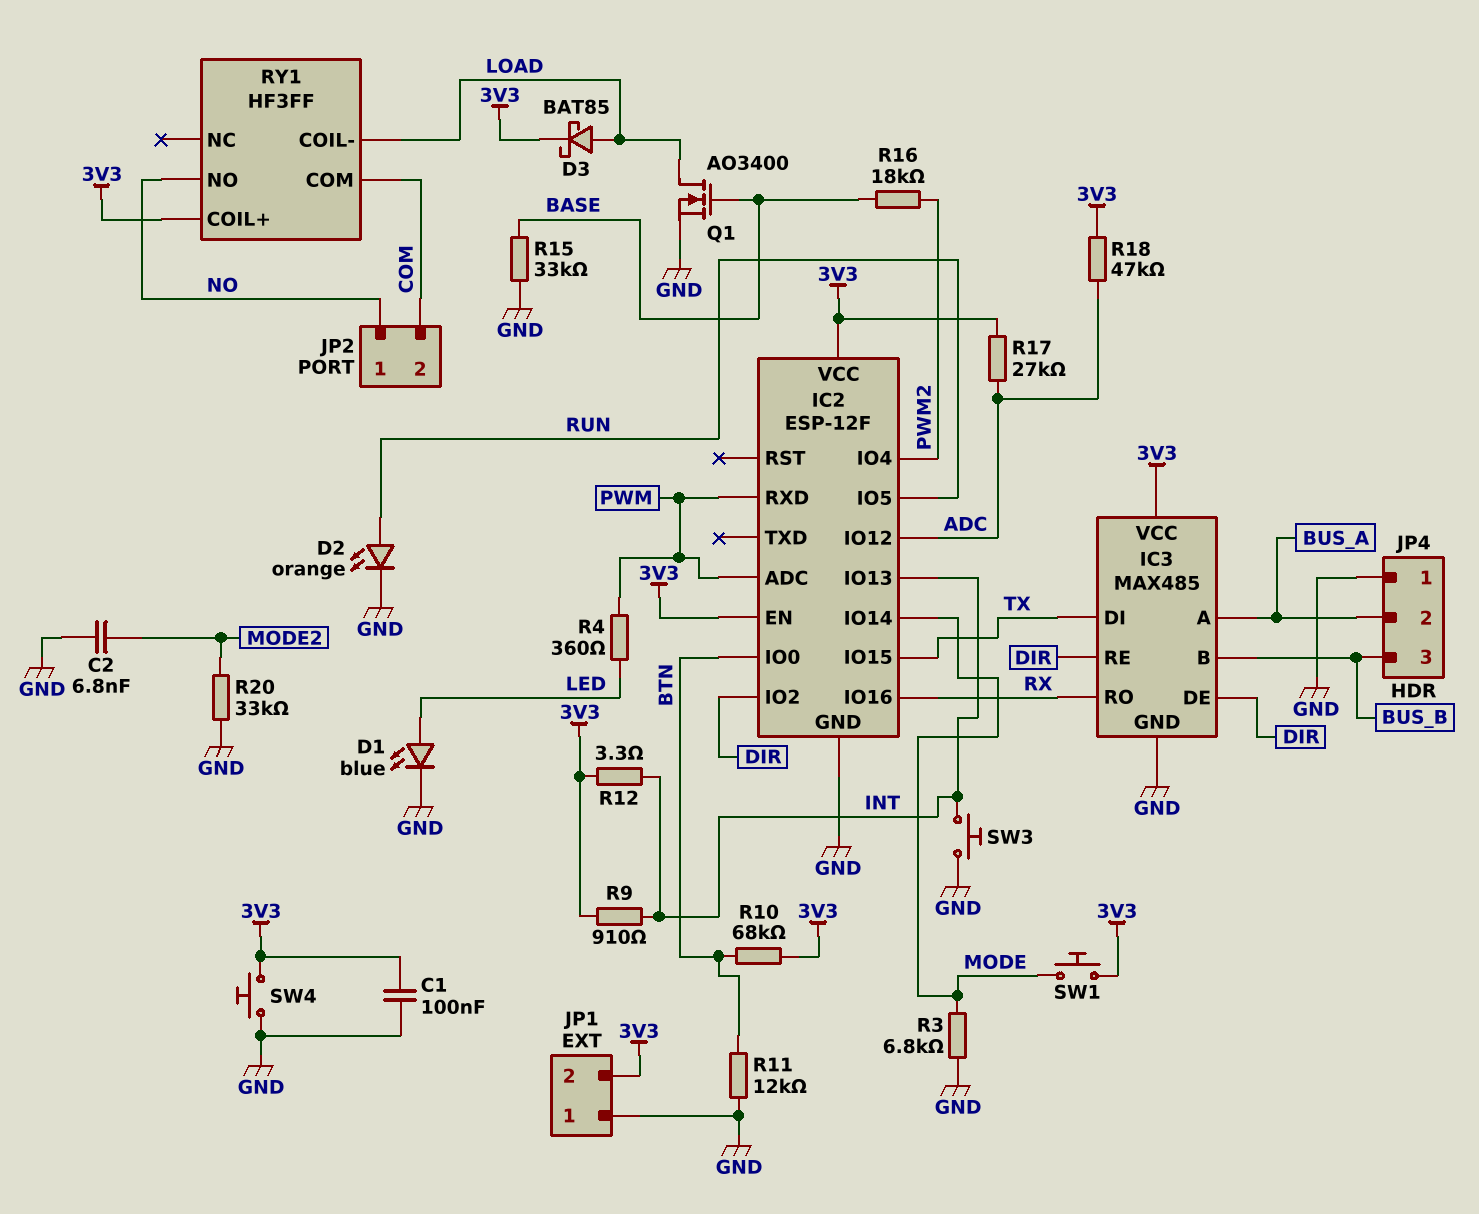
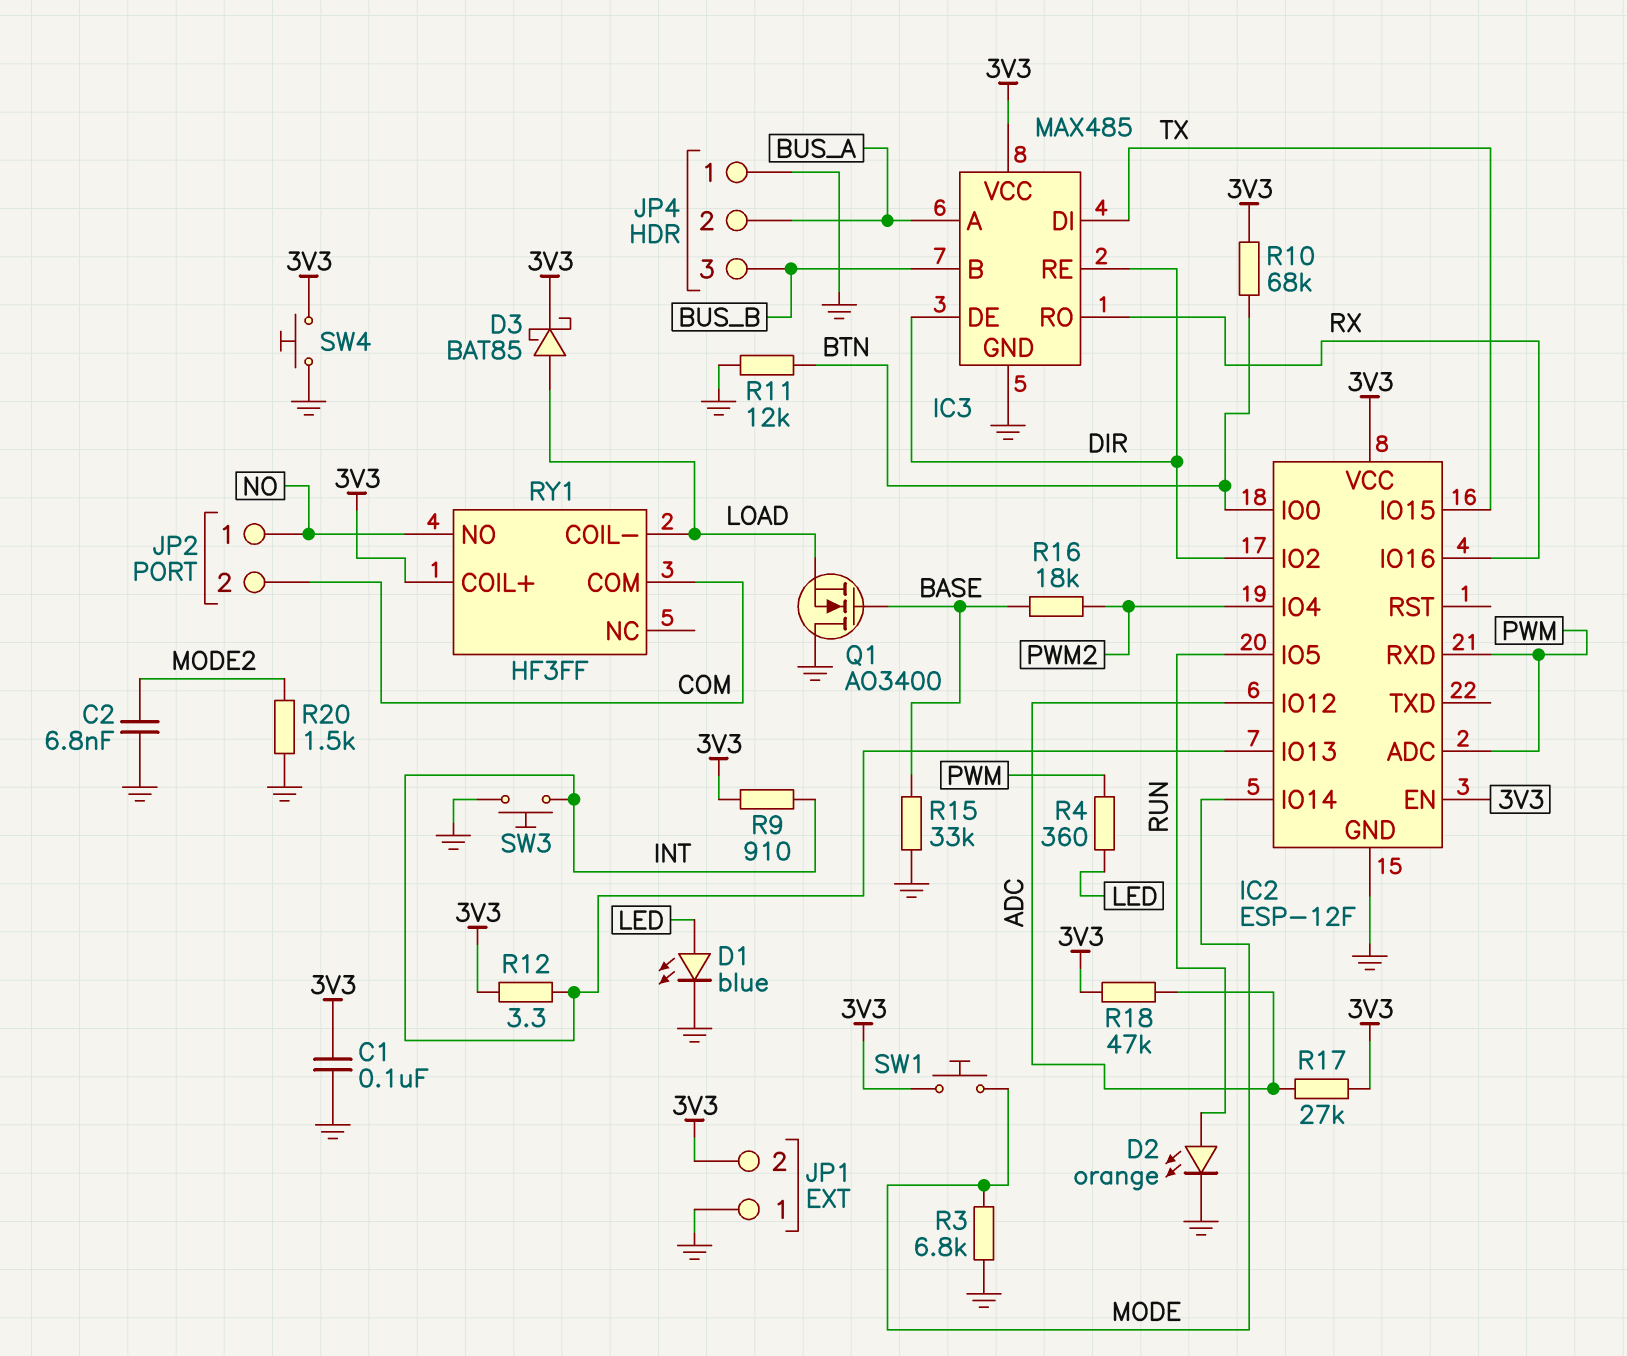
Q1: NMOS AO3400 (G BASE, D LOAD, S GND) -> NMOS AO3400 (G BASE, D GND, S LOAD)
R20: 33k (GND, MODE2) -> 1.5k (GND, MODE2)

